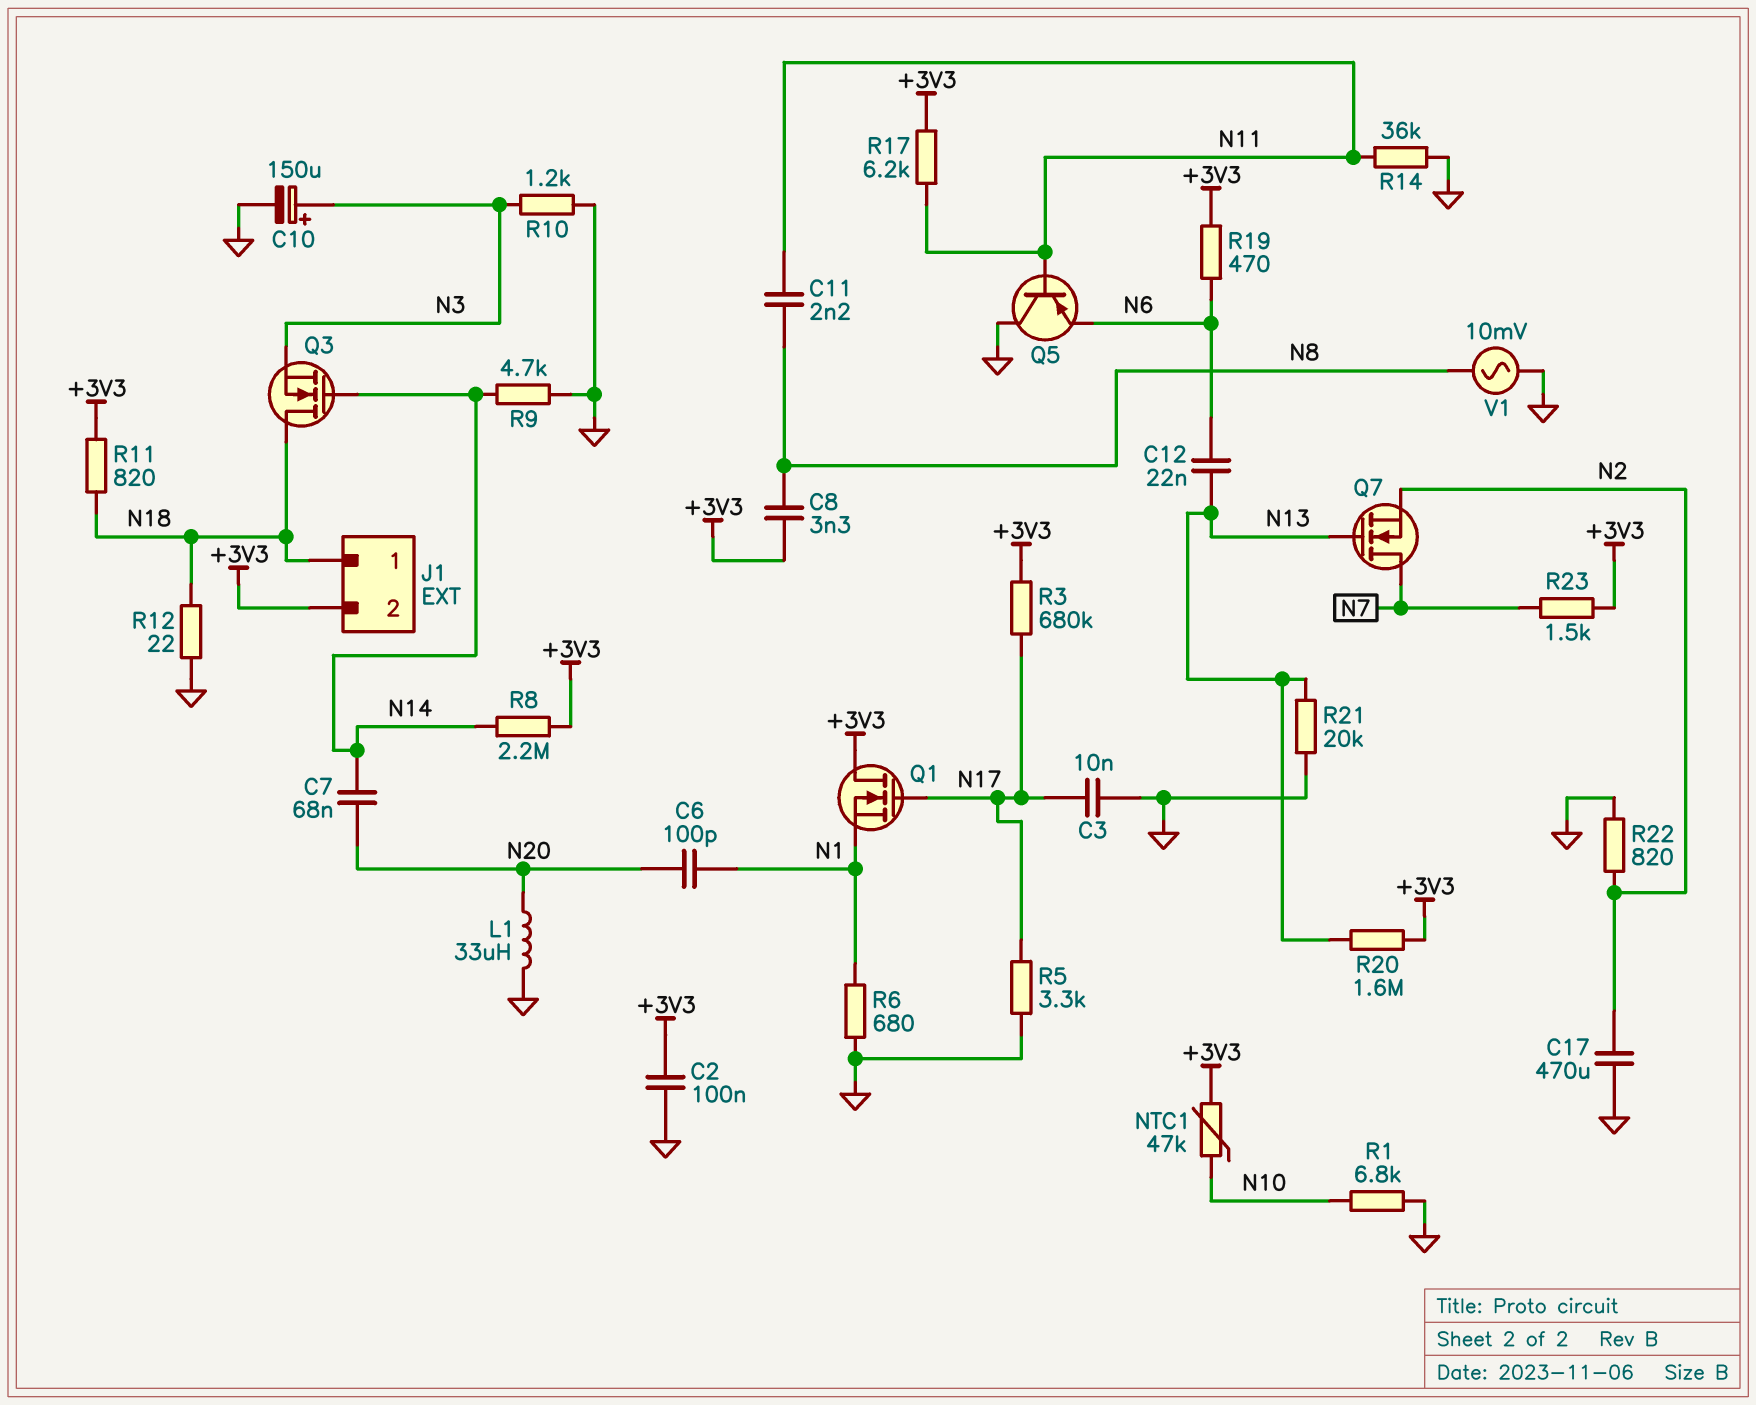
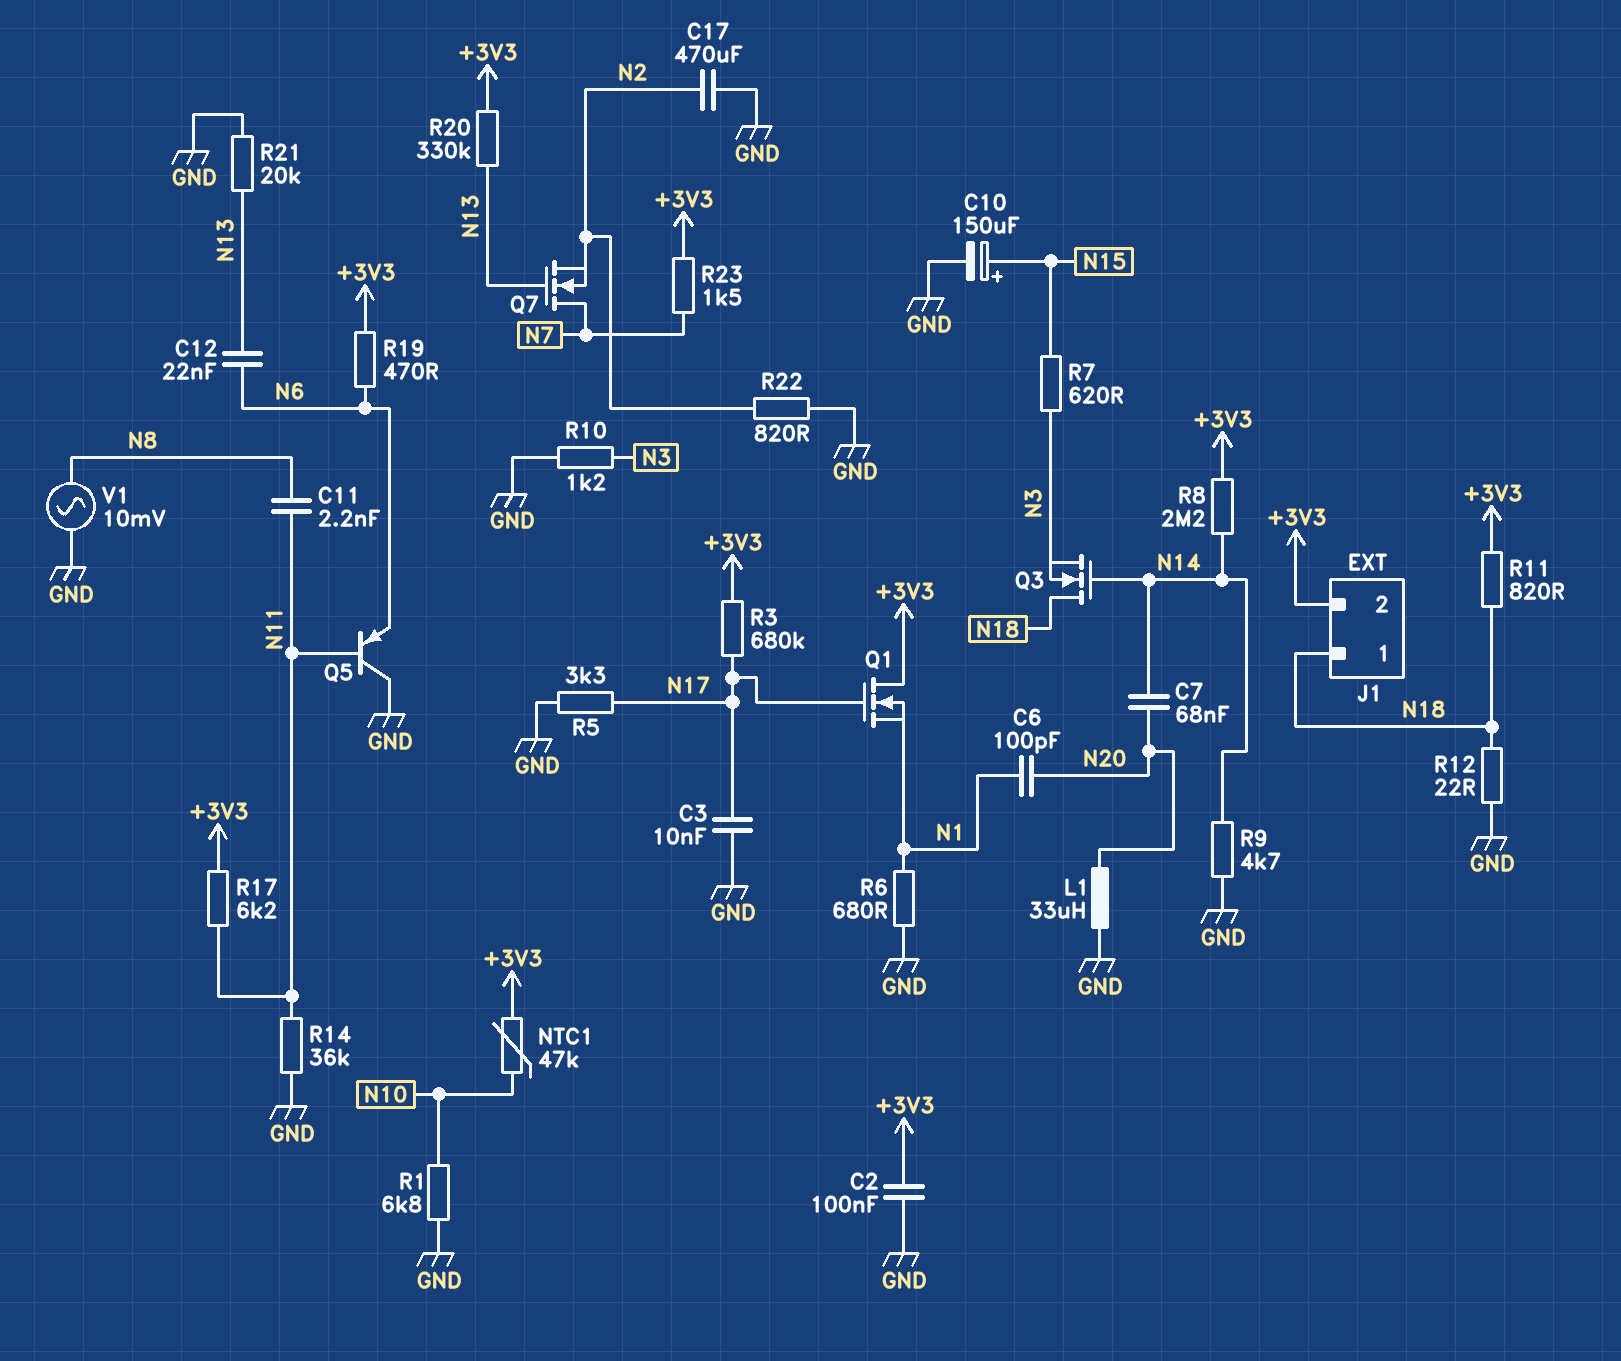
C8: 3.3nF (+3V3, N8) -> none
C10: 150uF (plus N3, minus GND) -> 150uF (plus N15, minus GND)
R7: none -> 620 (N3, N15)
R20: 1.6M (+3V3, N13) -> 330k (+3V3, N13)

